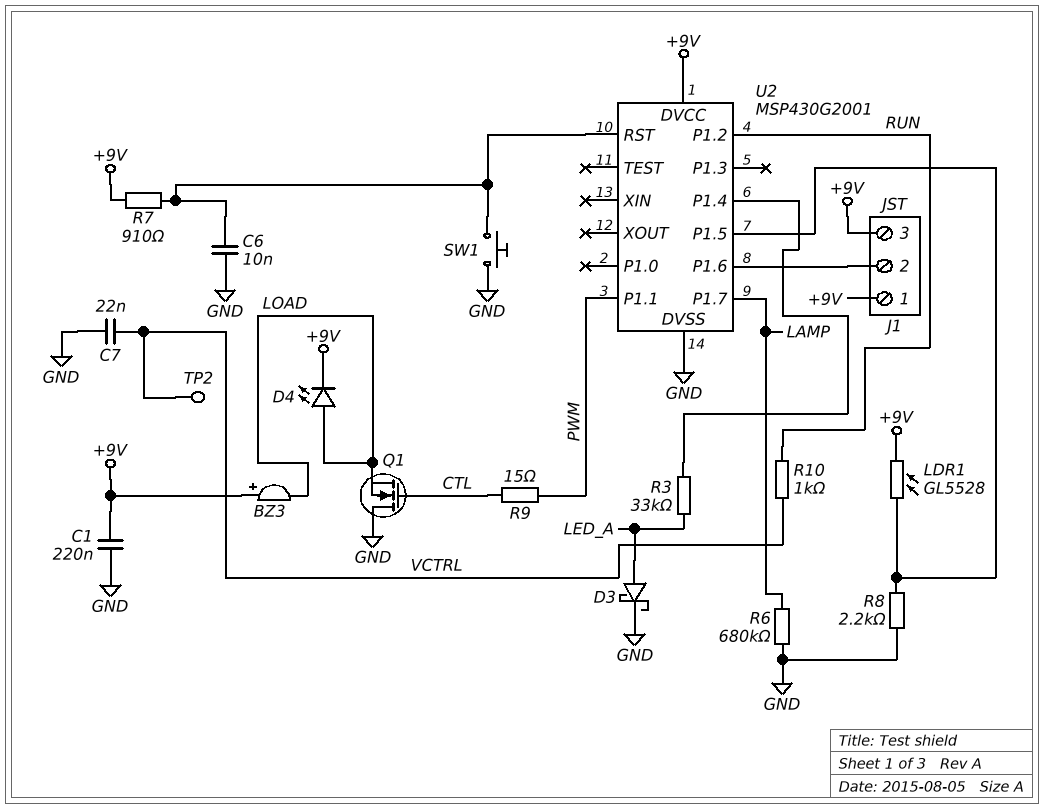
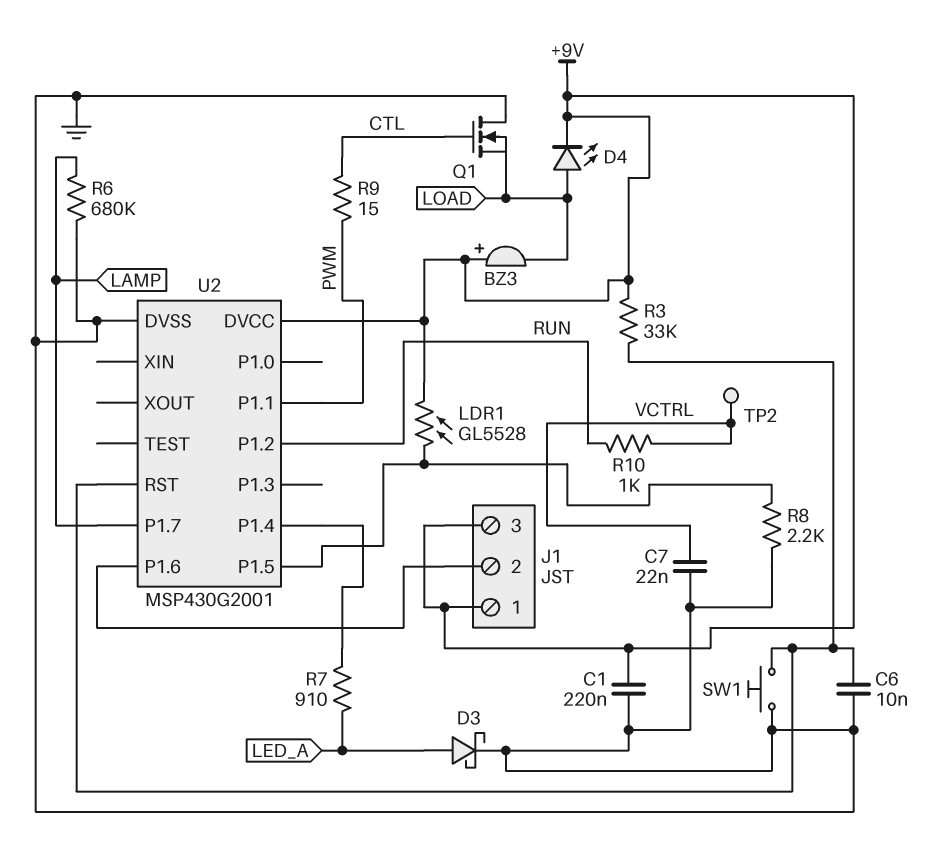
R3: 33k (LED_A, U2/P1.4) -> 33k (+9V, U2/RST)
R7: 910 (+9V, U2/RST) -> 910 (LED_A, U2/P1.4)

